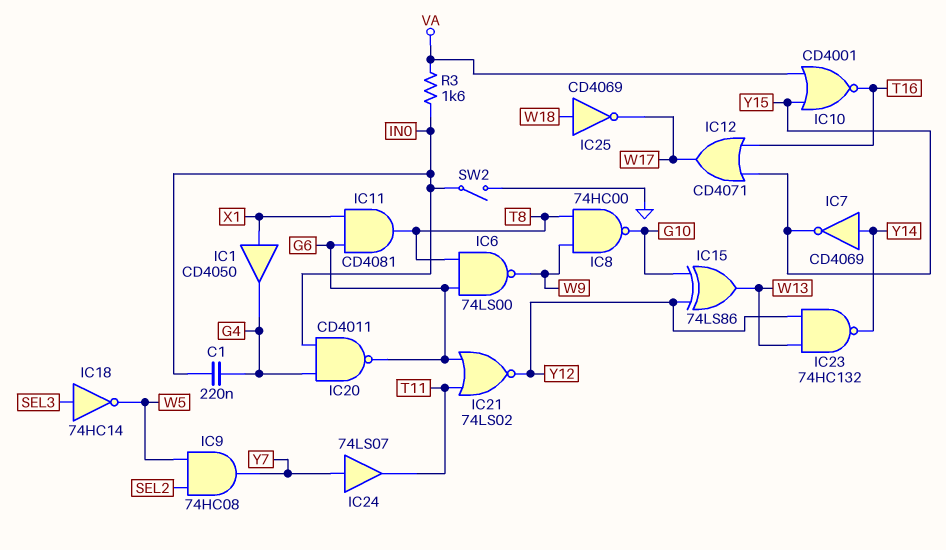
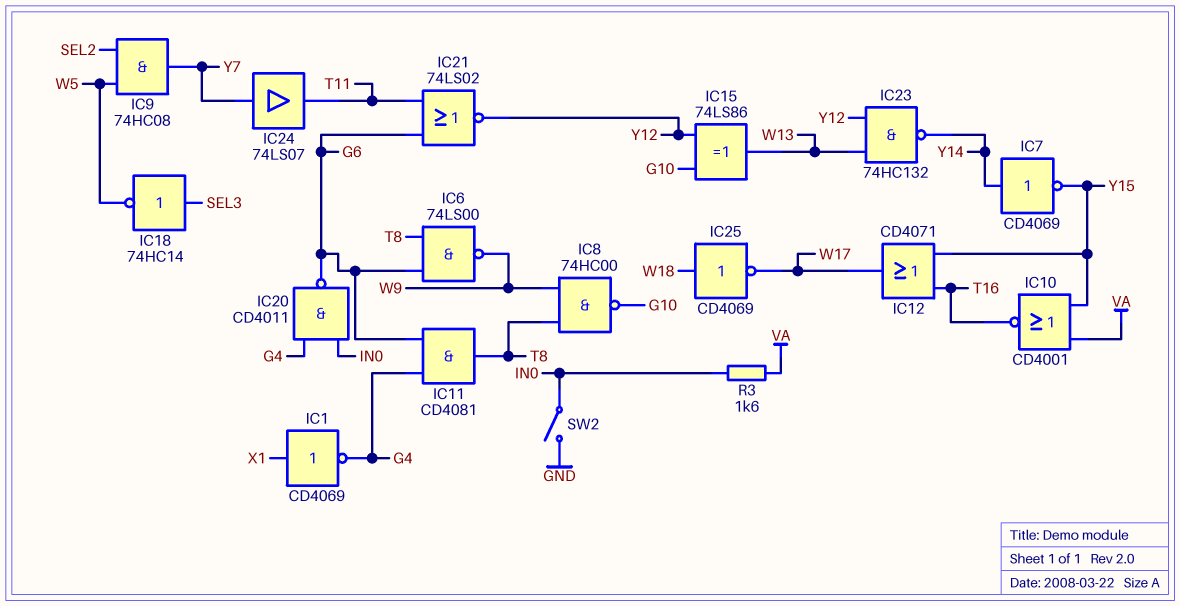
C1: 220nF (G4, IN0) -> none
IC1: buffer CD4050 (in X1, out G4) -> NOT CD4069 (in X1, out G4)
IC11: AND CD4081 (in G6, in X1, out T8) -> AND CD4081 (in G4, in G6, out T8)

